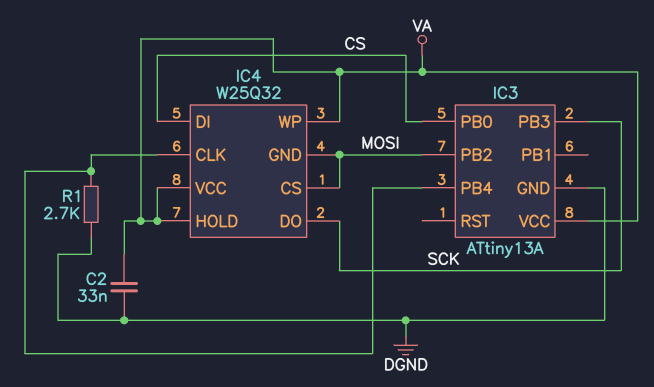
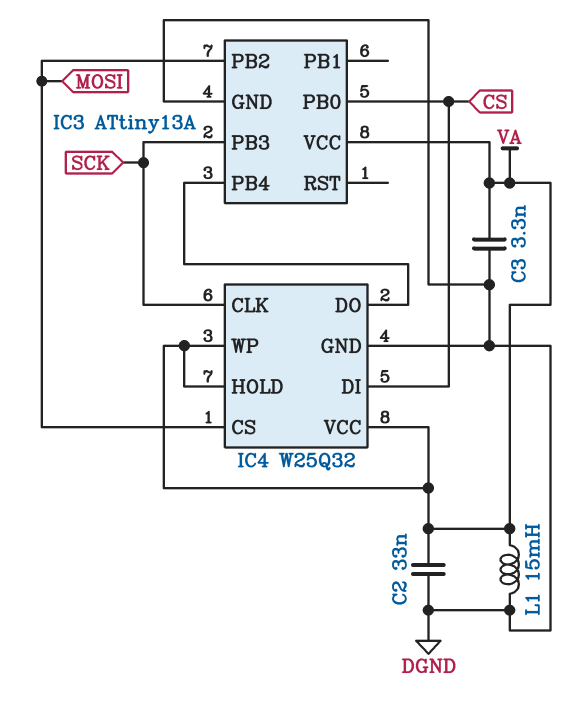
C3: none -> 3.3nF (DGND, VA)
IC4 pin CLK: IC3/PB4 -> SCK
IC4 pin DO: SCK -> IC3/PB4
IC4 pin GND: MOSI -> DGND
L1: none -> 15mH (DGND, VA)
R1: 2.7k (DGND, IC3/PB4) -> none

